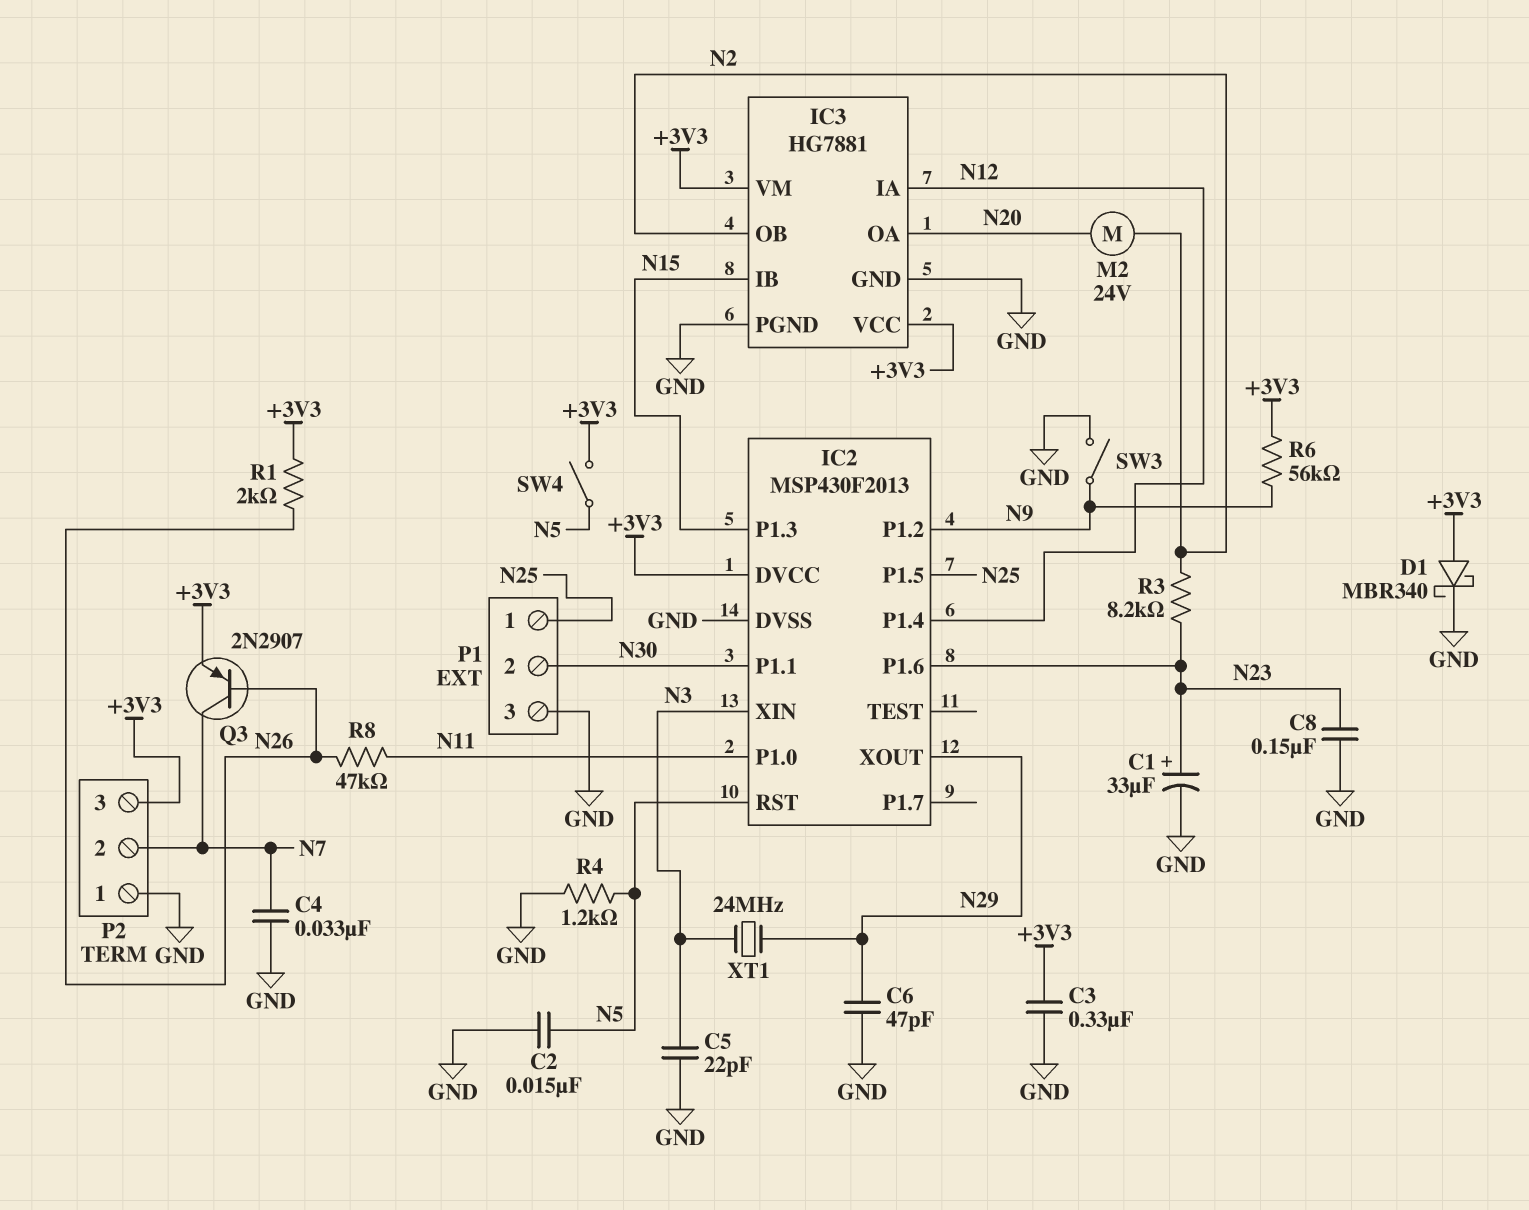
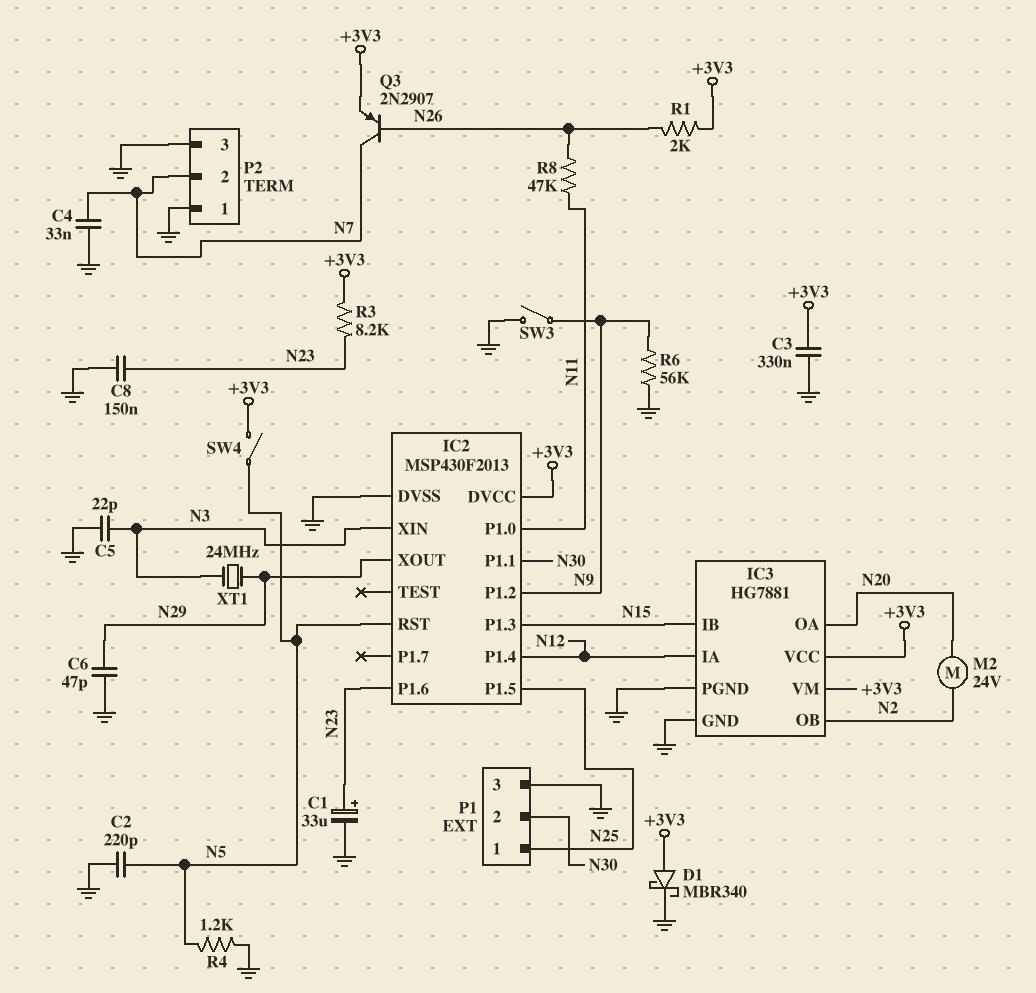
C2: 15nF (GND, N5) -> 220pF (GND, N5)
P2 pin 3: +3V3 -> GND
R3: 8.2k (N2, N23) -> 8.2k (+3V3, N23)
R6: 56k (+3V3, N9) -> 56k (GND, N9)

